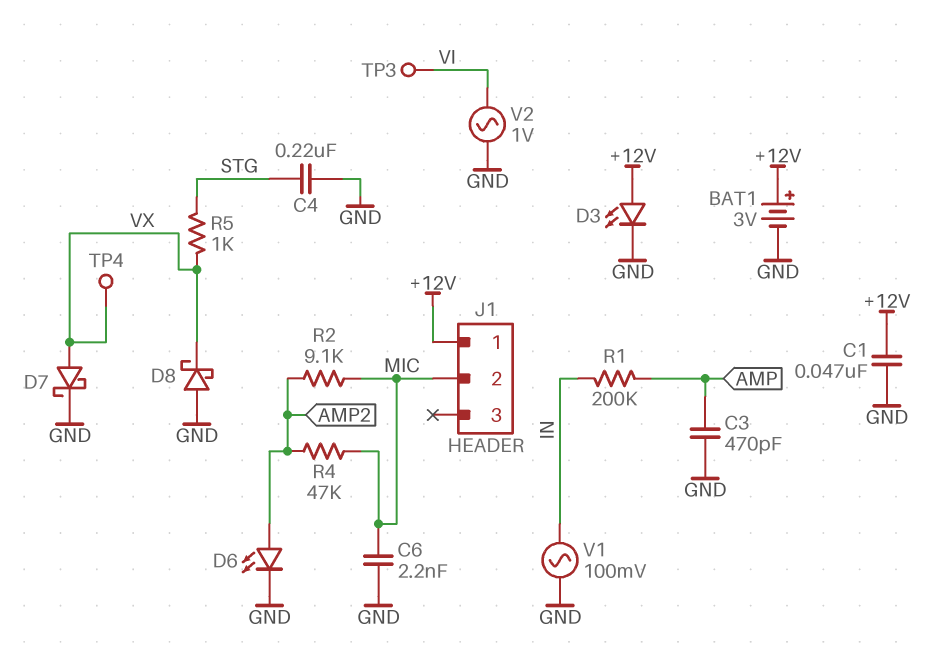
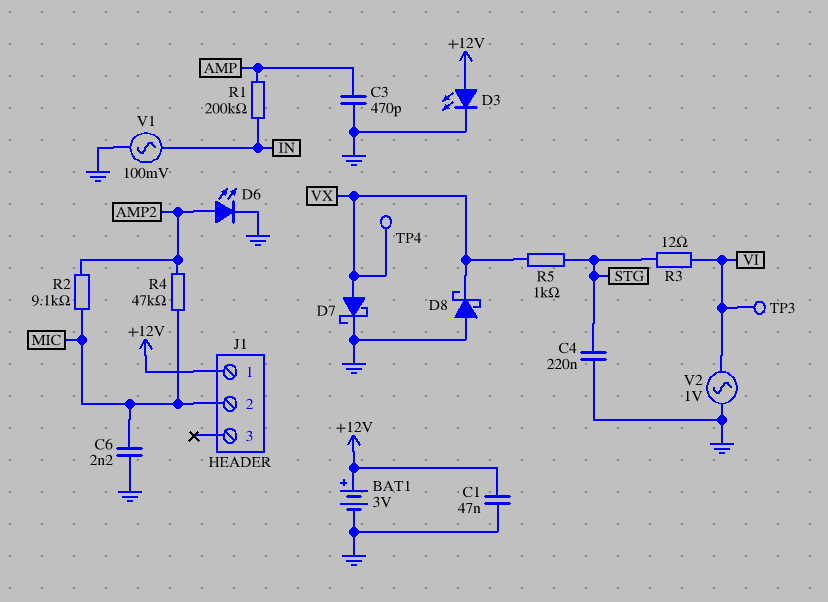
R3: none -> 12 (STG, VI)

